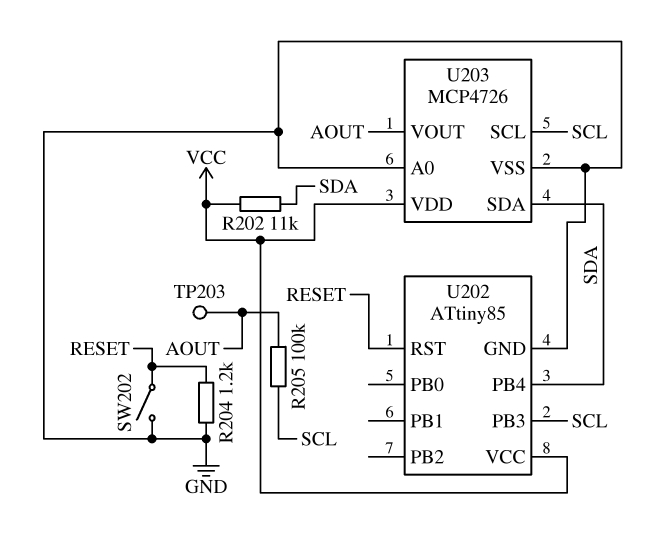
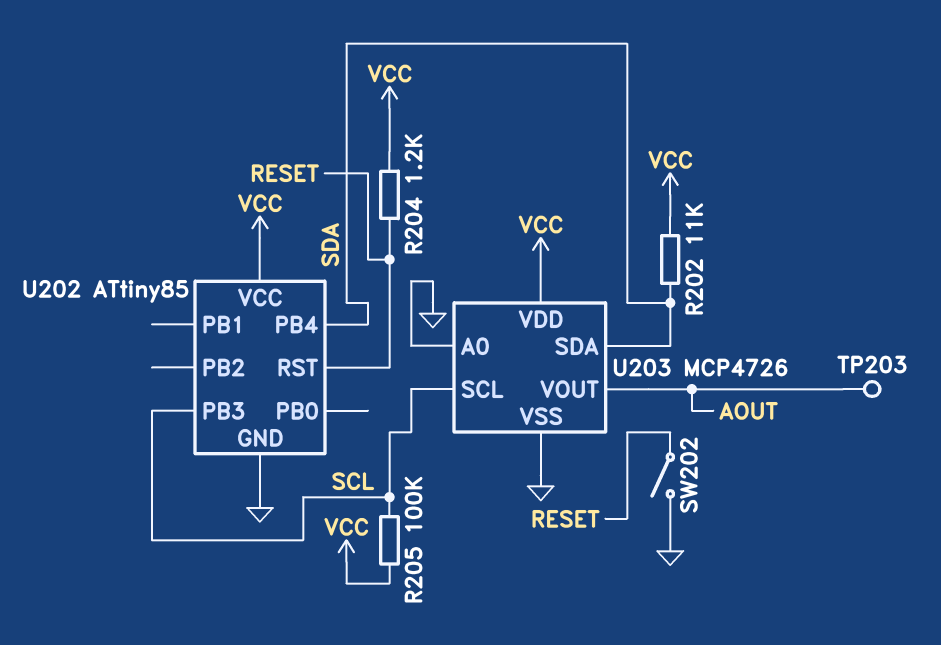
R204: 1.2k (GND, RESET) -> 1.2k (RESET, VCC)
R205: 100k (AOUT, SCL) -> 100k (SCL, VCC)

